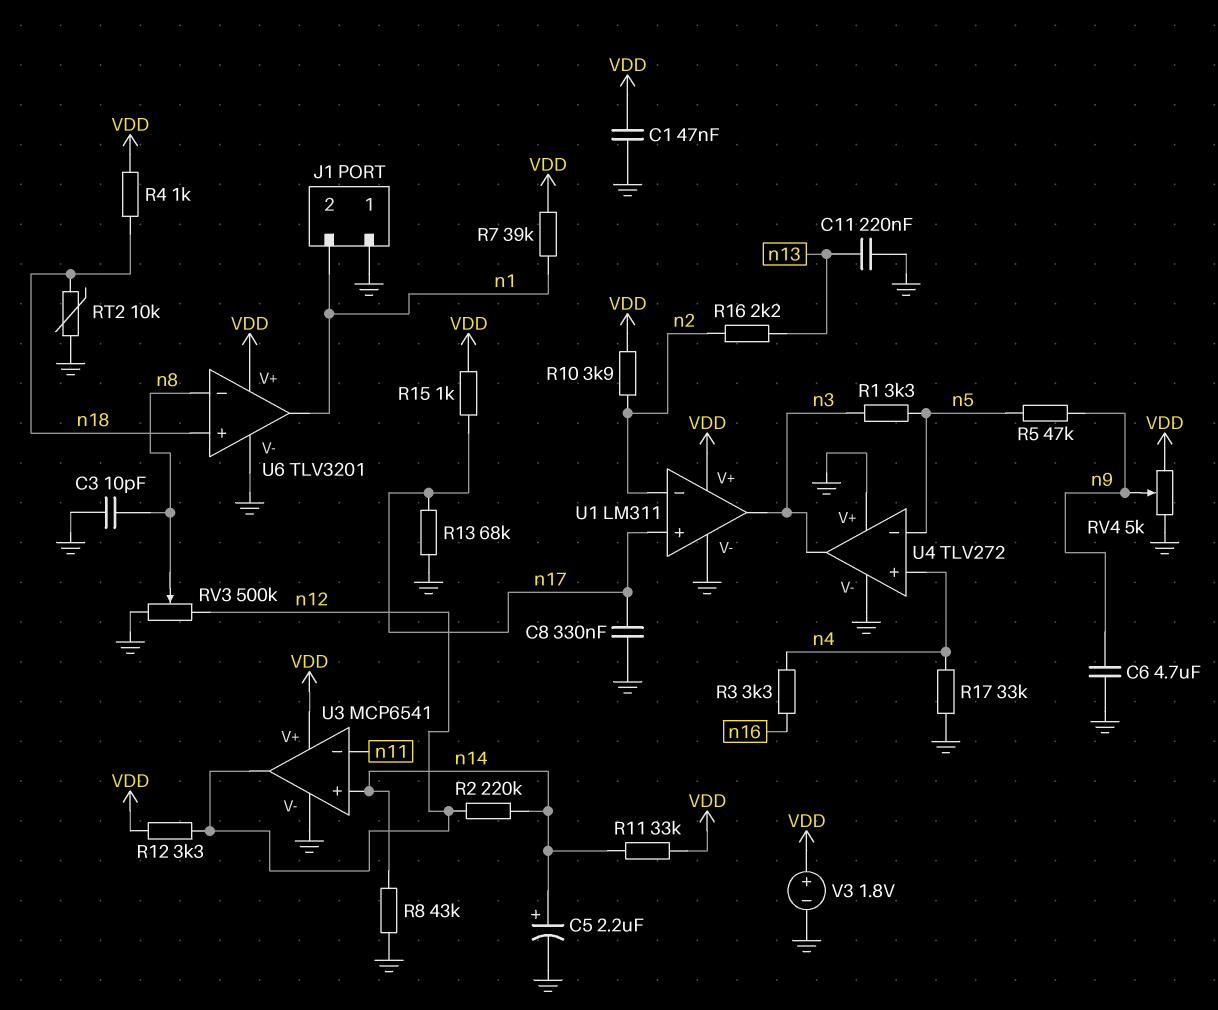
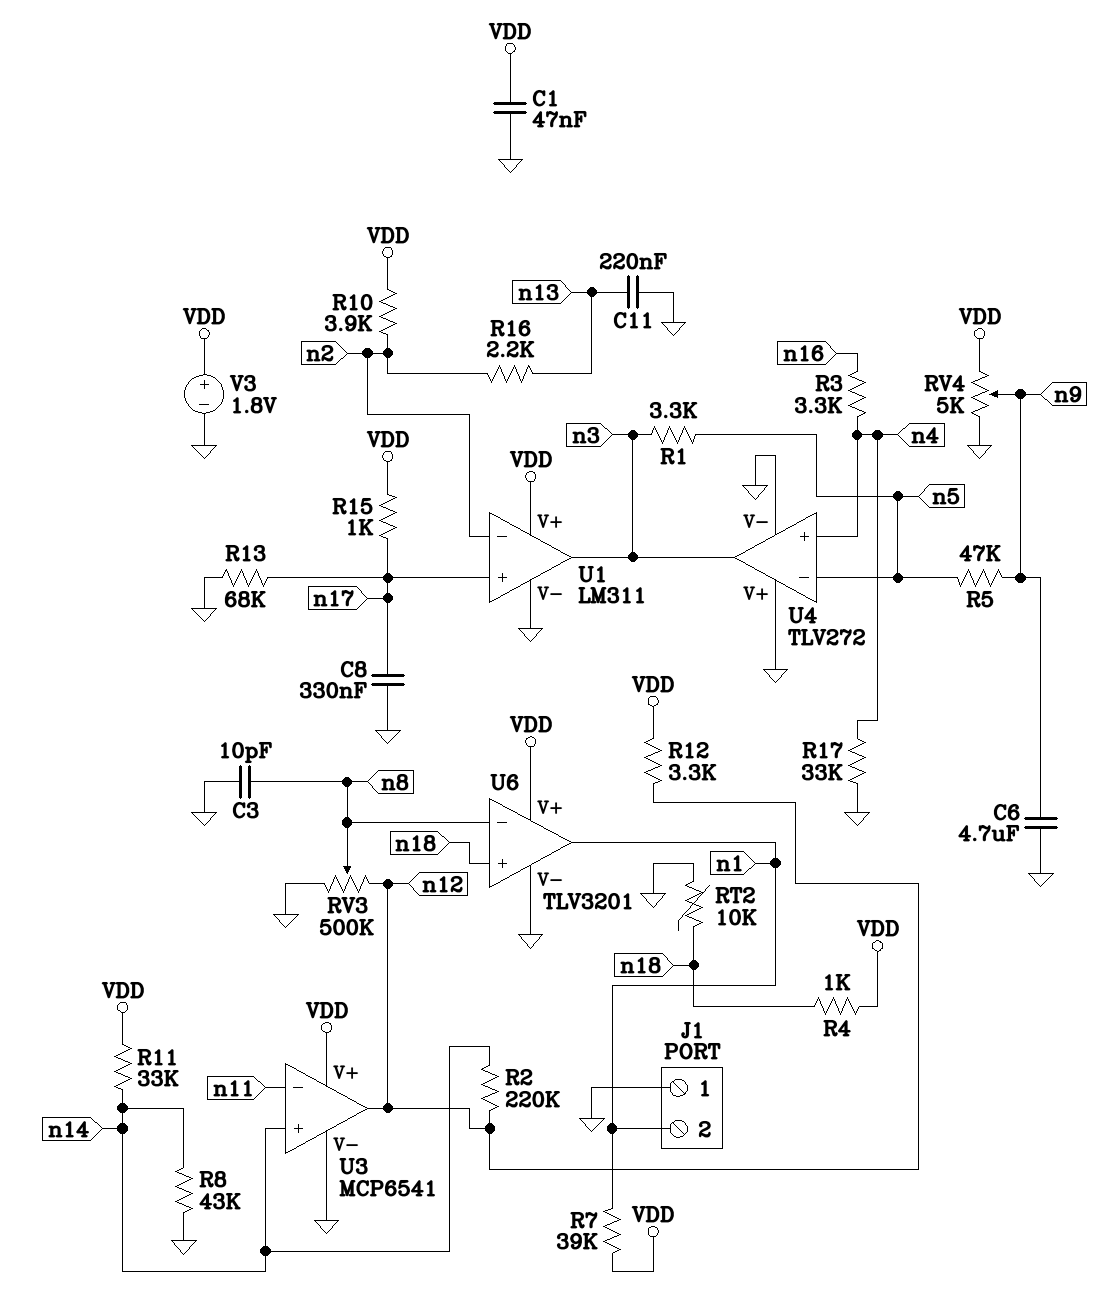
C5: 2.2uF (plus n14, minus GND) -> none

